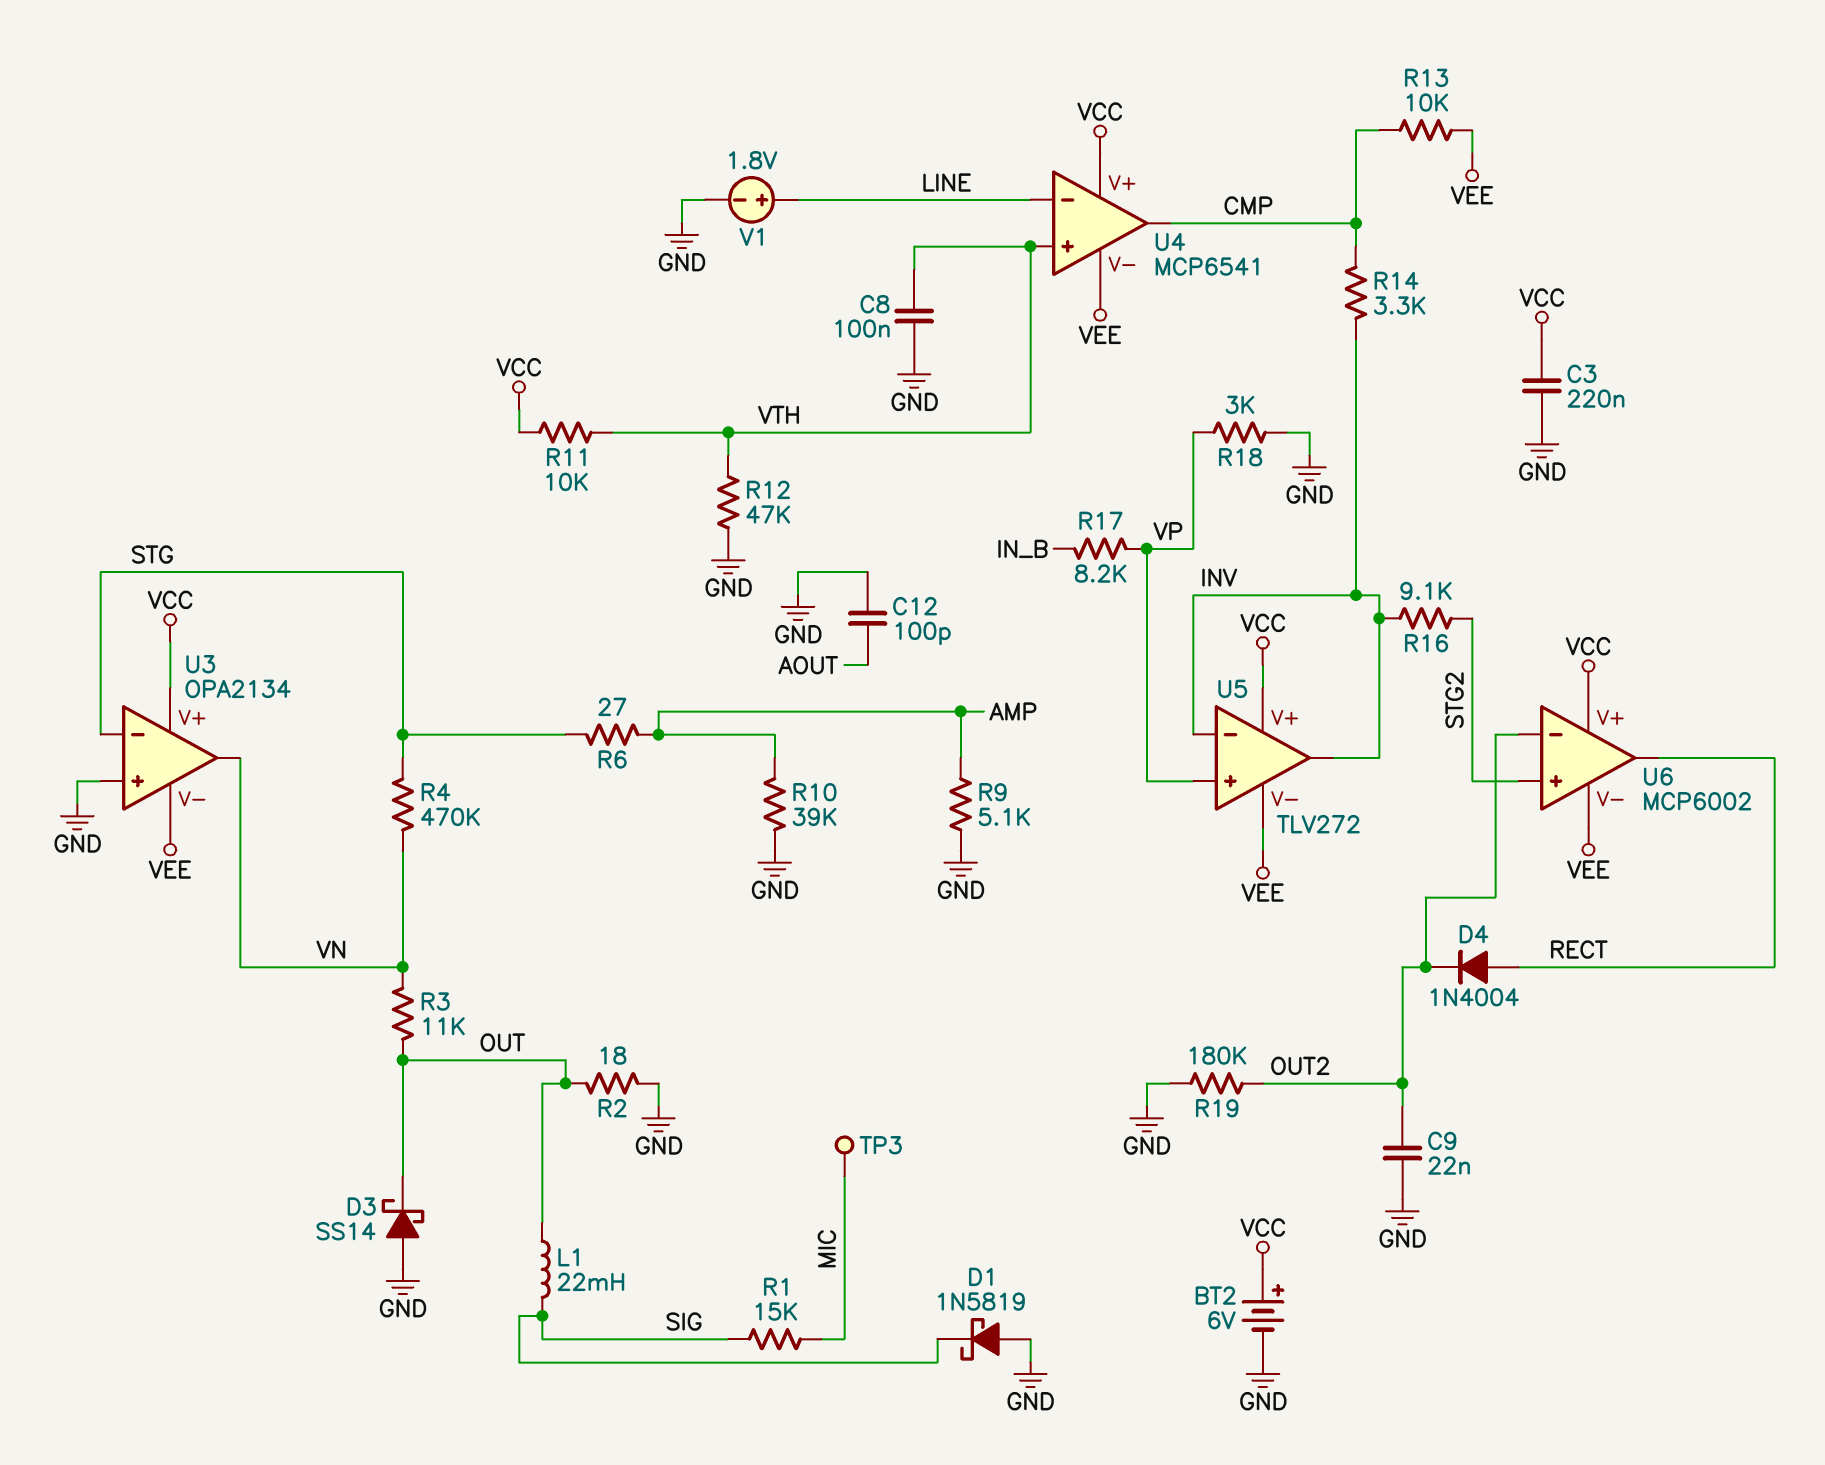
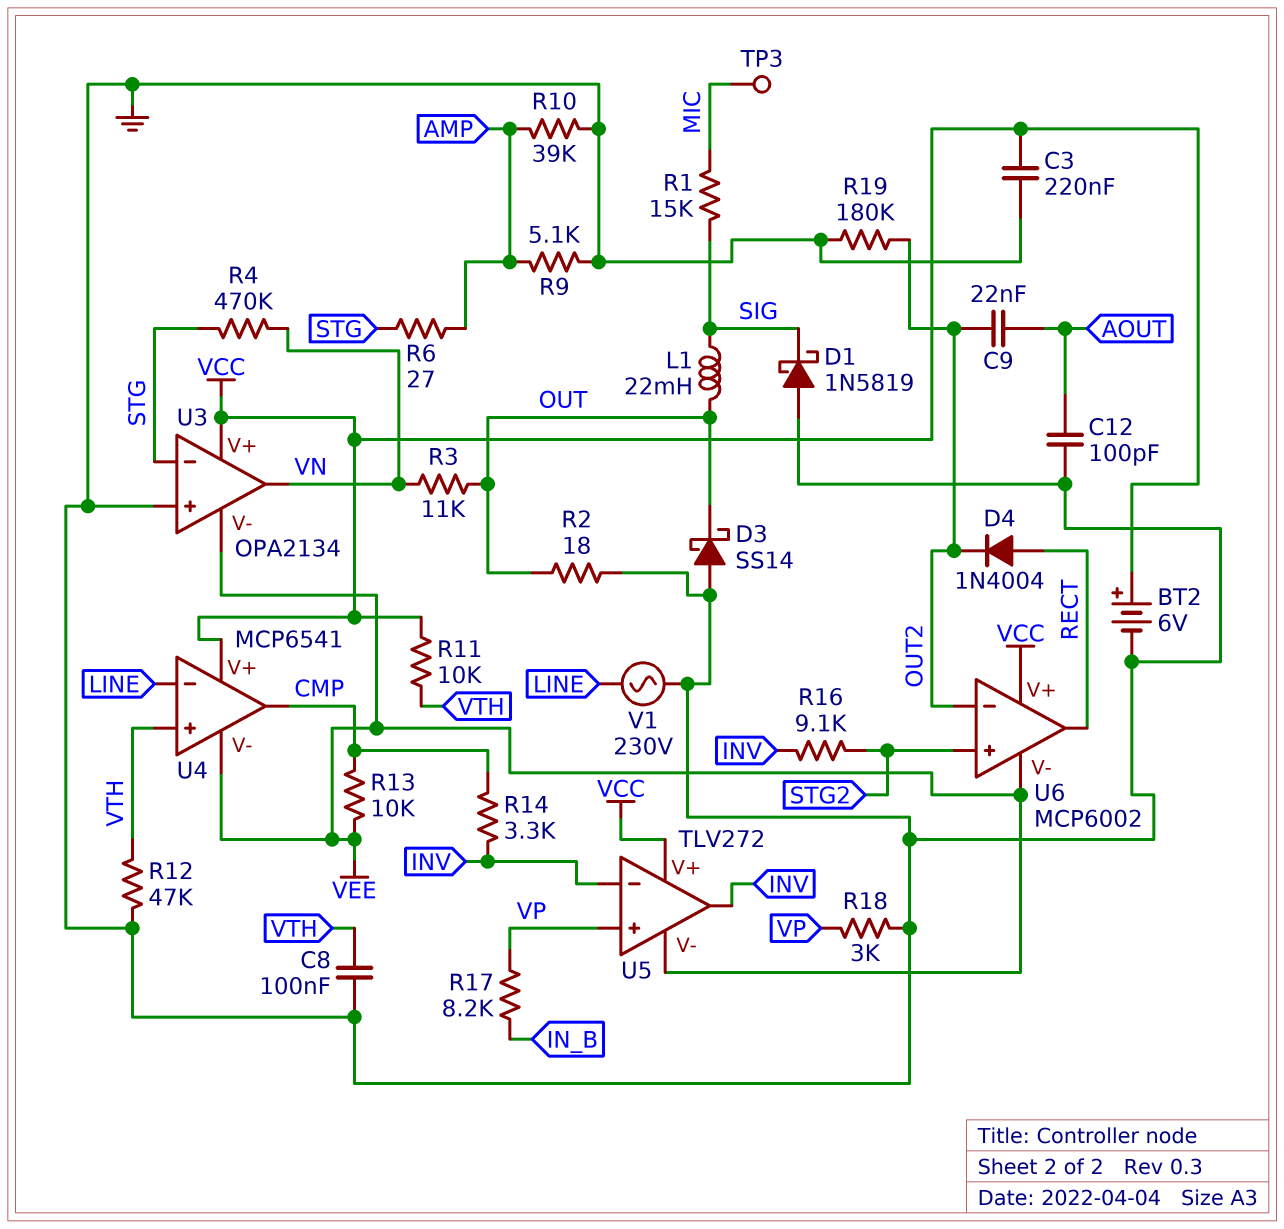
C9: 22nF (GND, OUT2) -> 22nF (AOUT, OUT2)
V1: 1.8V (plus LINE, minus GND) -> AC 230V (GND, LINE)

